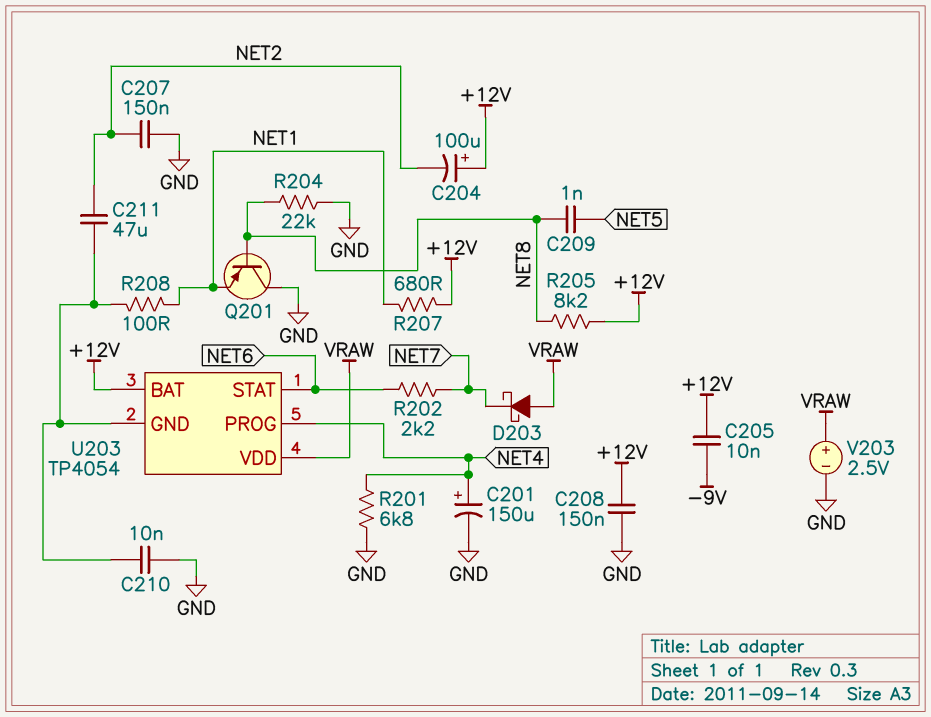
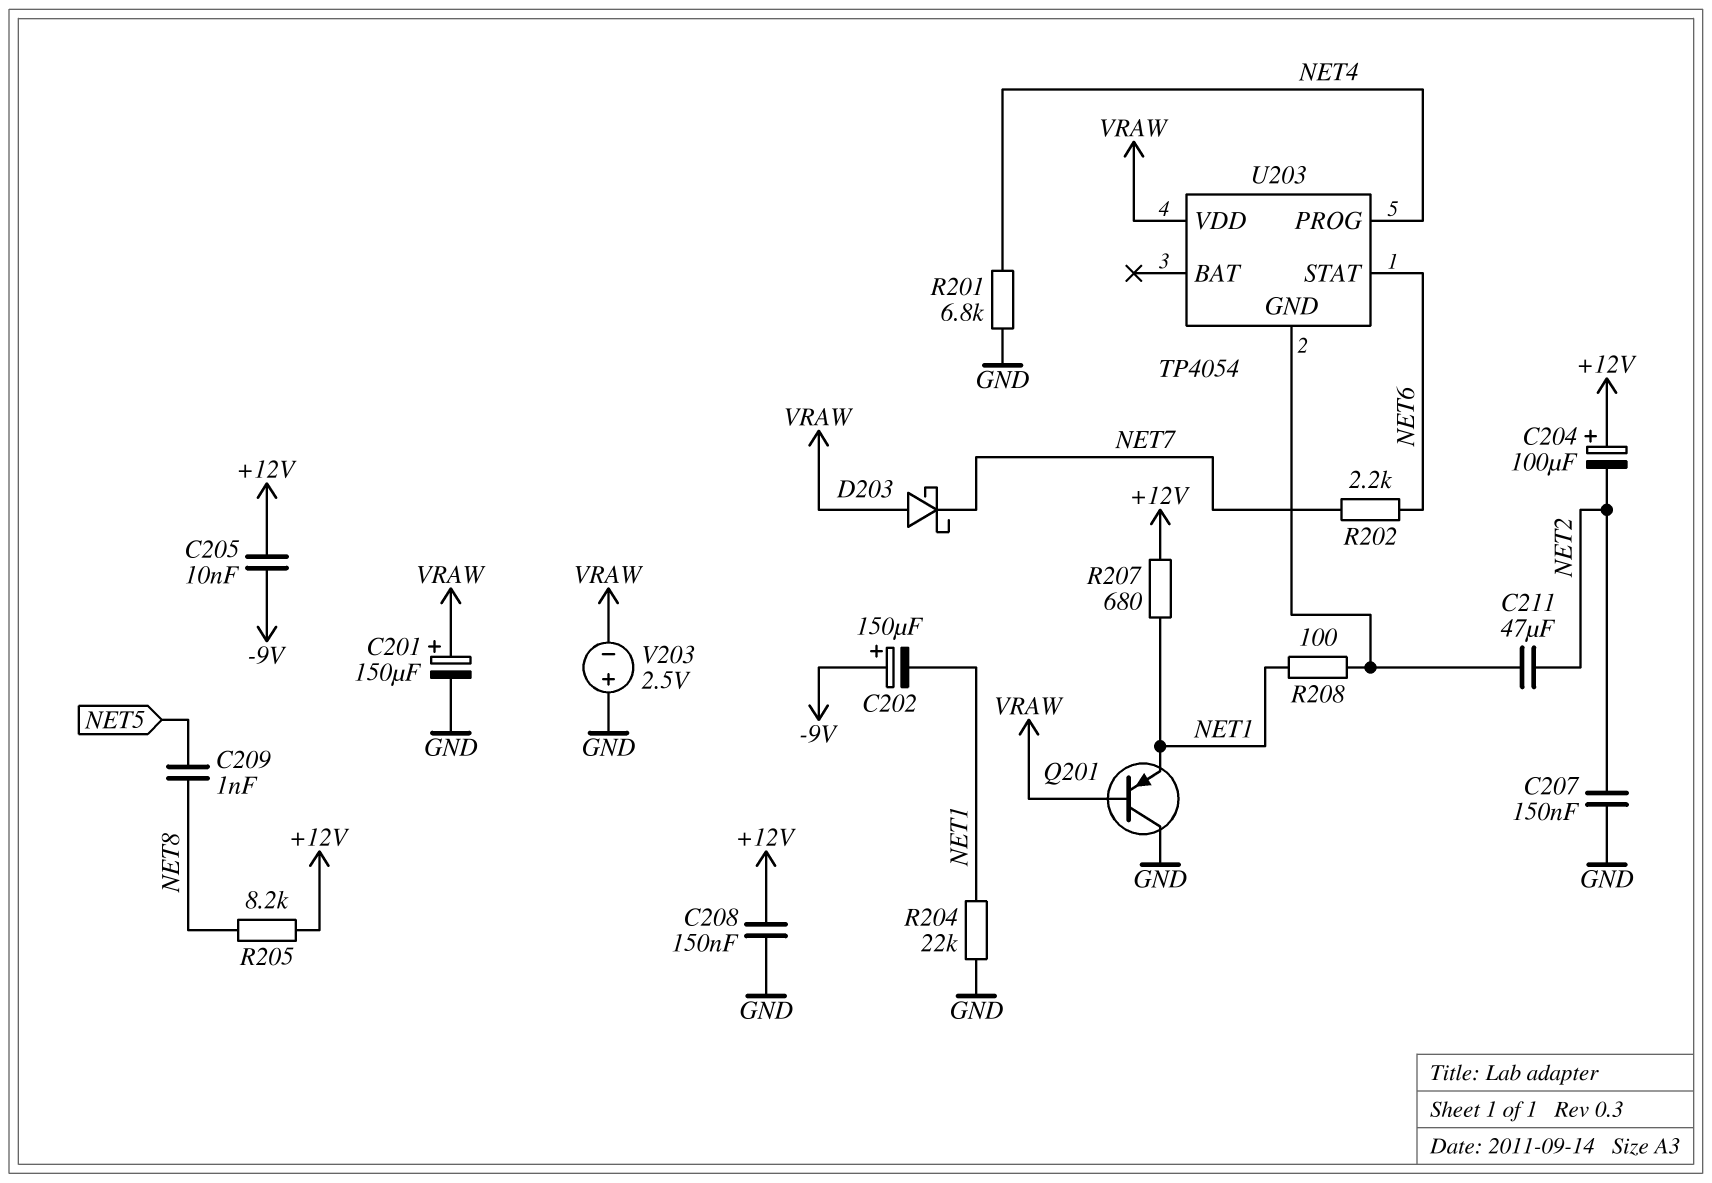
C201: 150uF (plus NET4, minus GND) -> 150uF (plus VRAW, minus GND)
C202: none -> 150uF (plus -9V, minus NET1)
C210: 10nF (GND, U203/GND) -> none
Q201: PNP (B NET8, C GND, E NET1) -> PNP (B VRAW, C GND, E NET1)
R204: 22k (GND, NET8) -> 22k (GND, NET1)
U203 pin BAT: +12V -> none
V203: 2.5V (plus VRAW, minus GND) -> 2.5V (plus GND, minus VRAW)

